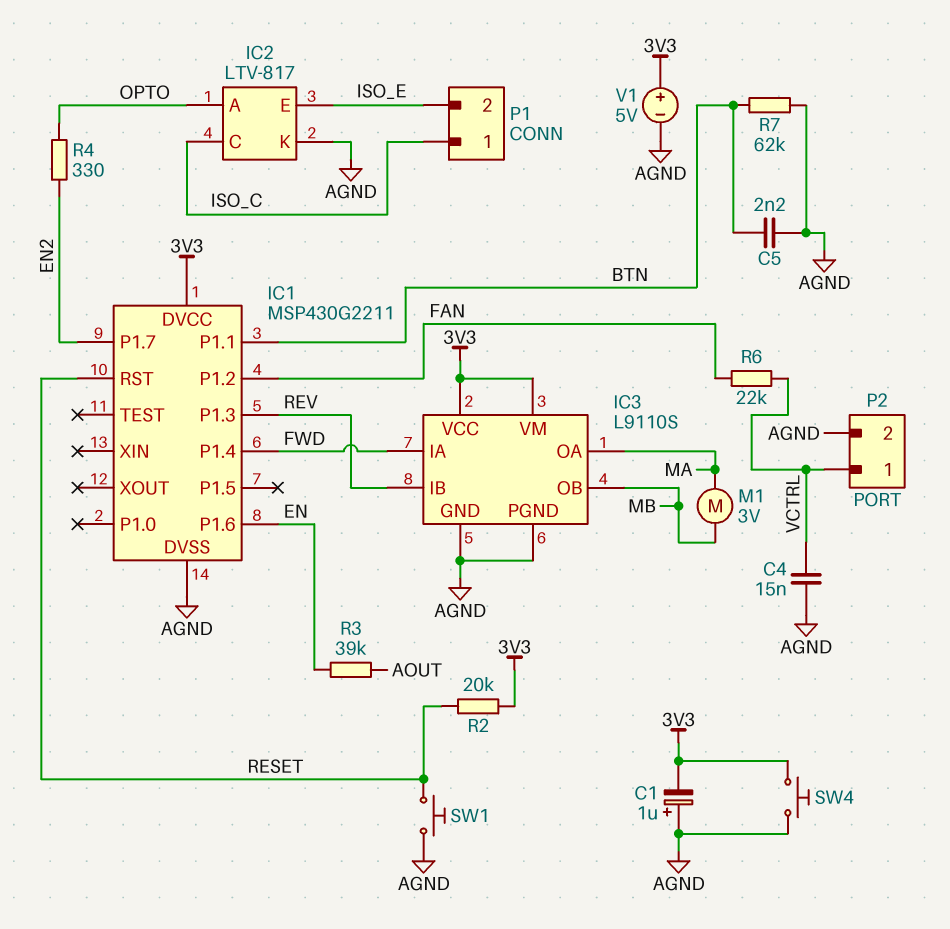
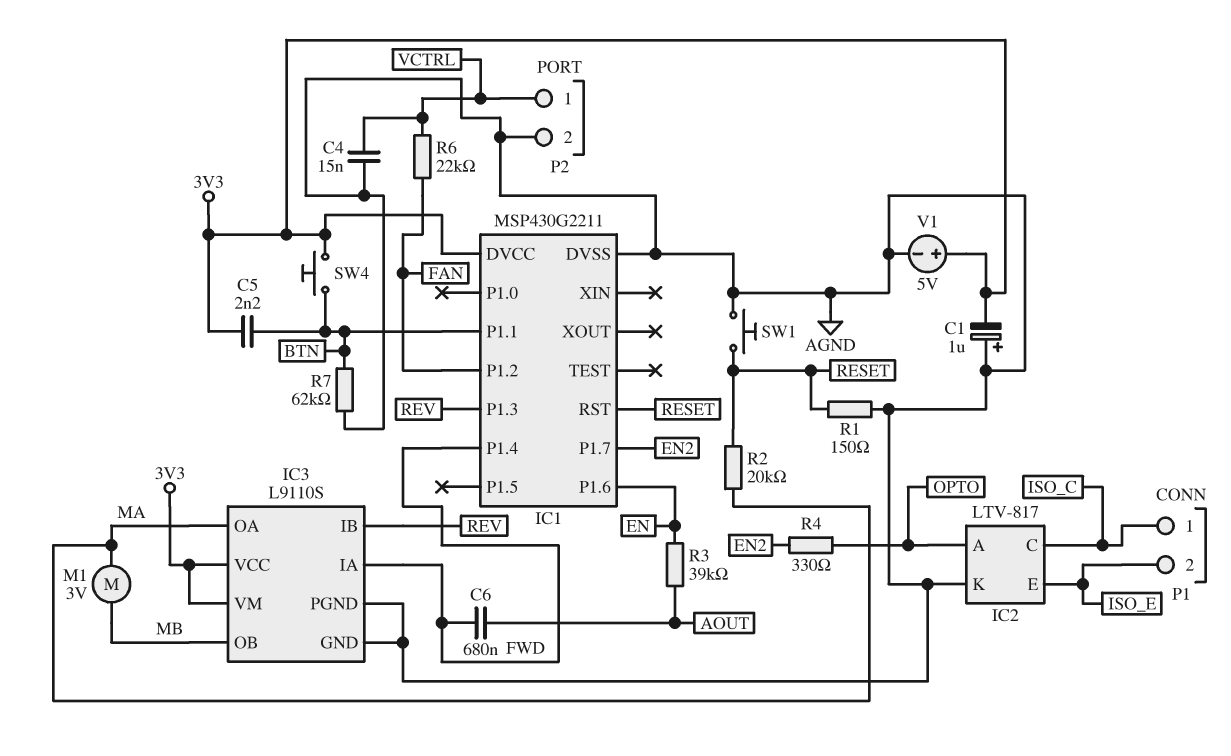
C5: 2.2nF (AGND, BTN) -> 2.2nF (3V3, BTN)
C6: none -> 680nF (AOUT, FWD)
R1: none -> 150 (AGND, RESET)
R2: 20k (3V3, RESET) -> 20k (MA, RESET)
SW4: button (3V3, AGND) -> button (3V3, BTN)

